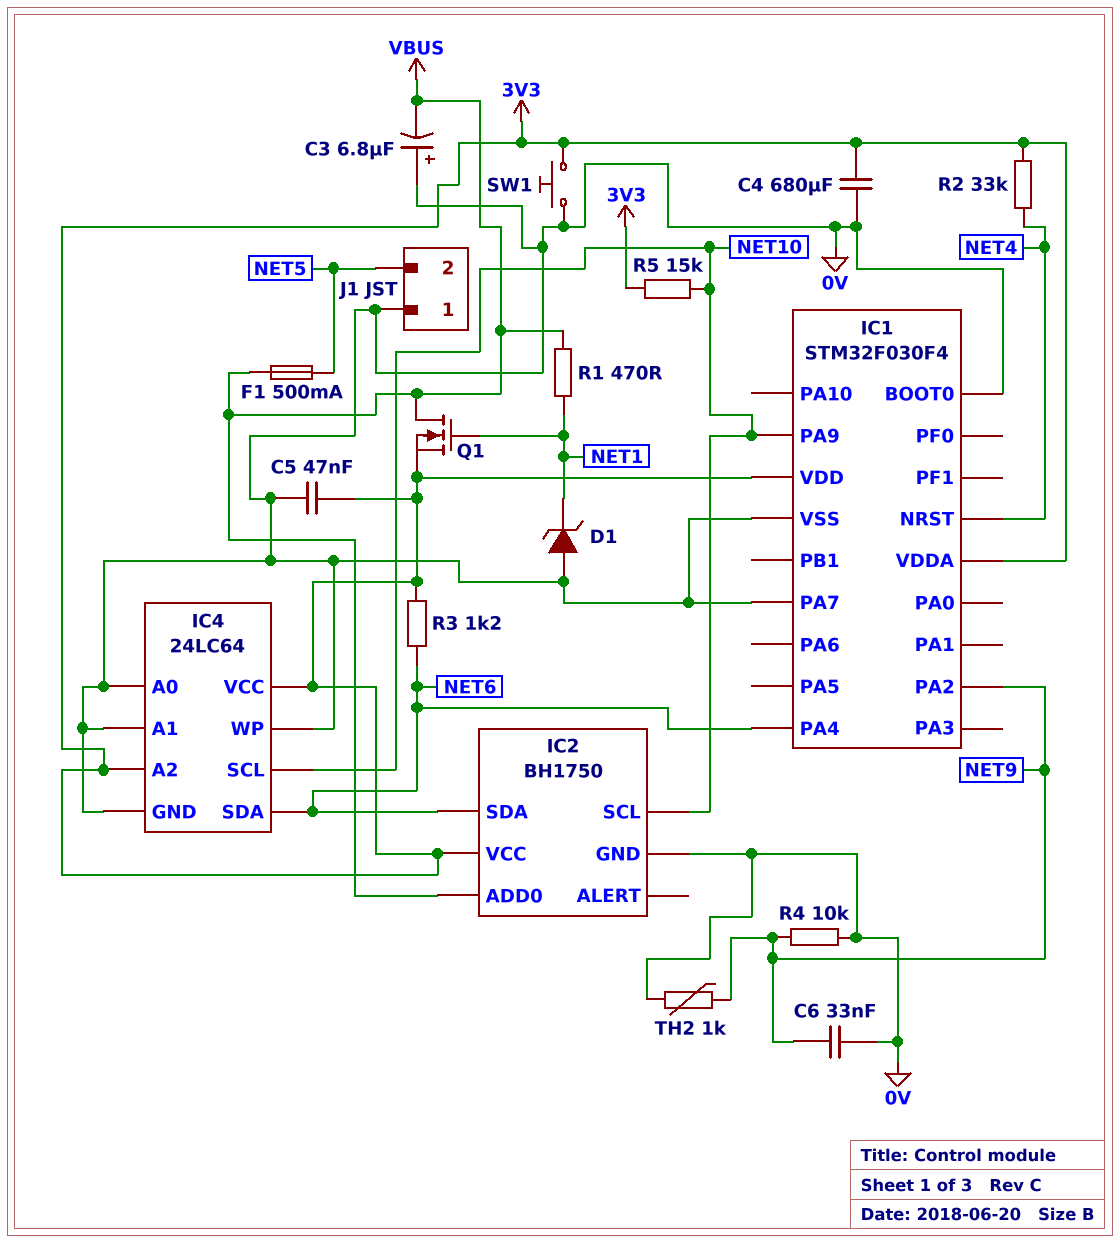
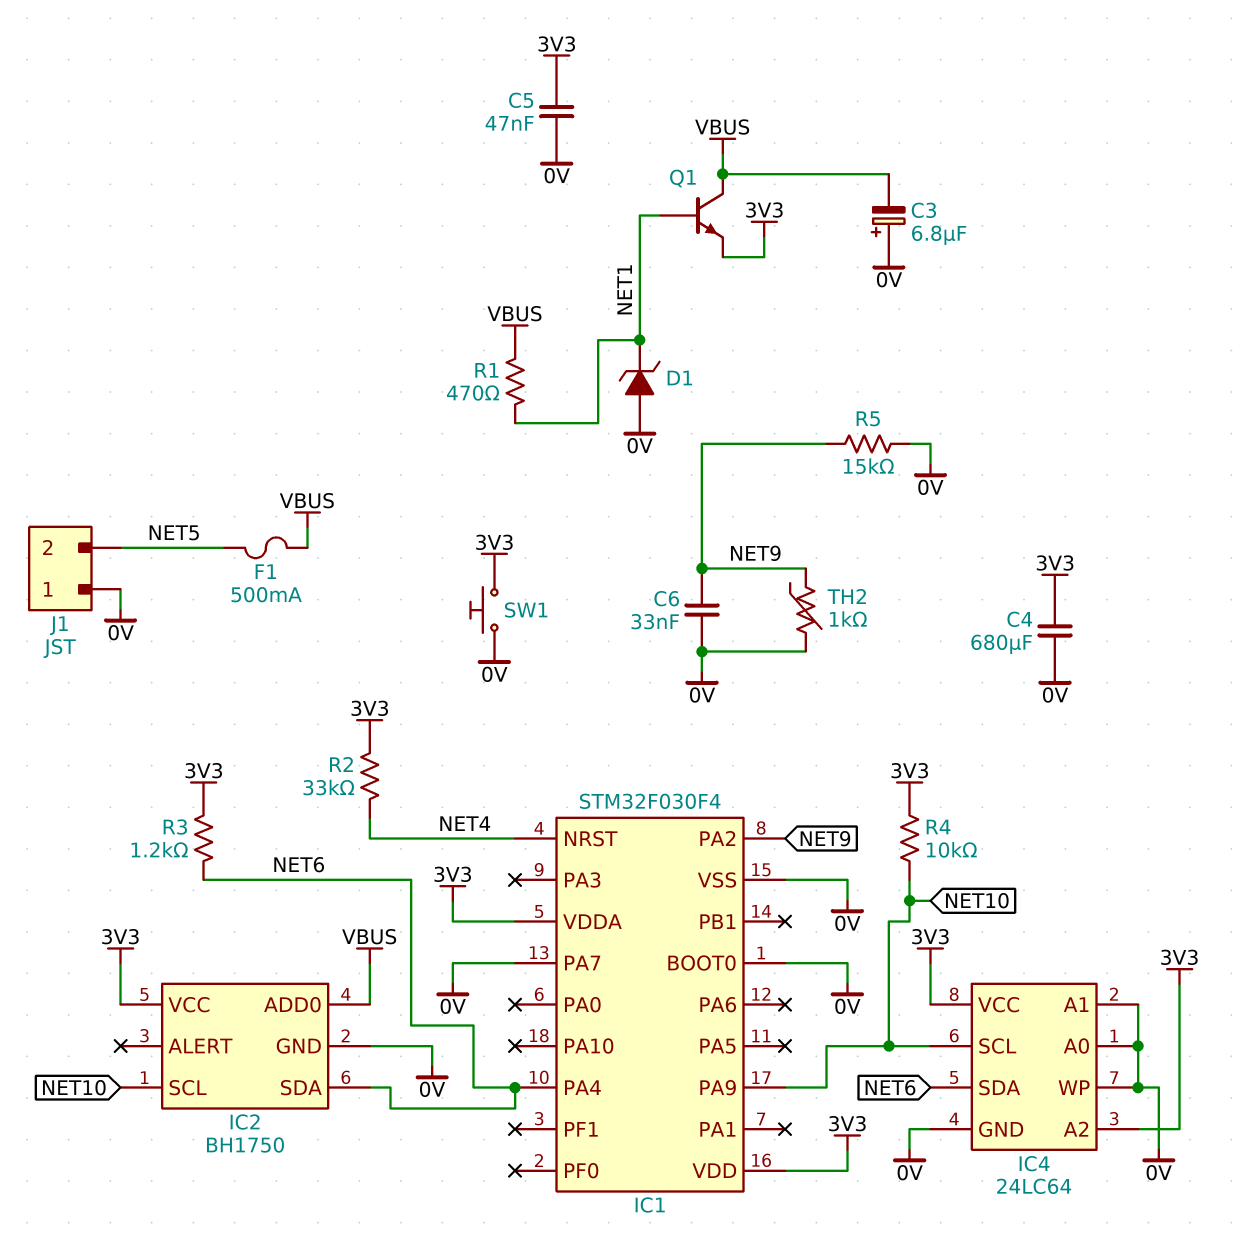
Q1: NMOS (G NET1, D VBUS, S 3V3) -> NPN (B NET1, C VBUS, E 3V3)
R4: 10k (0V, NET9) -> 10k (3V3, NET10)
R5: 15k (3V3, NET10) -> 15k (0V, NET9)

